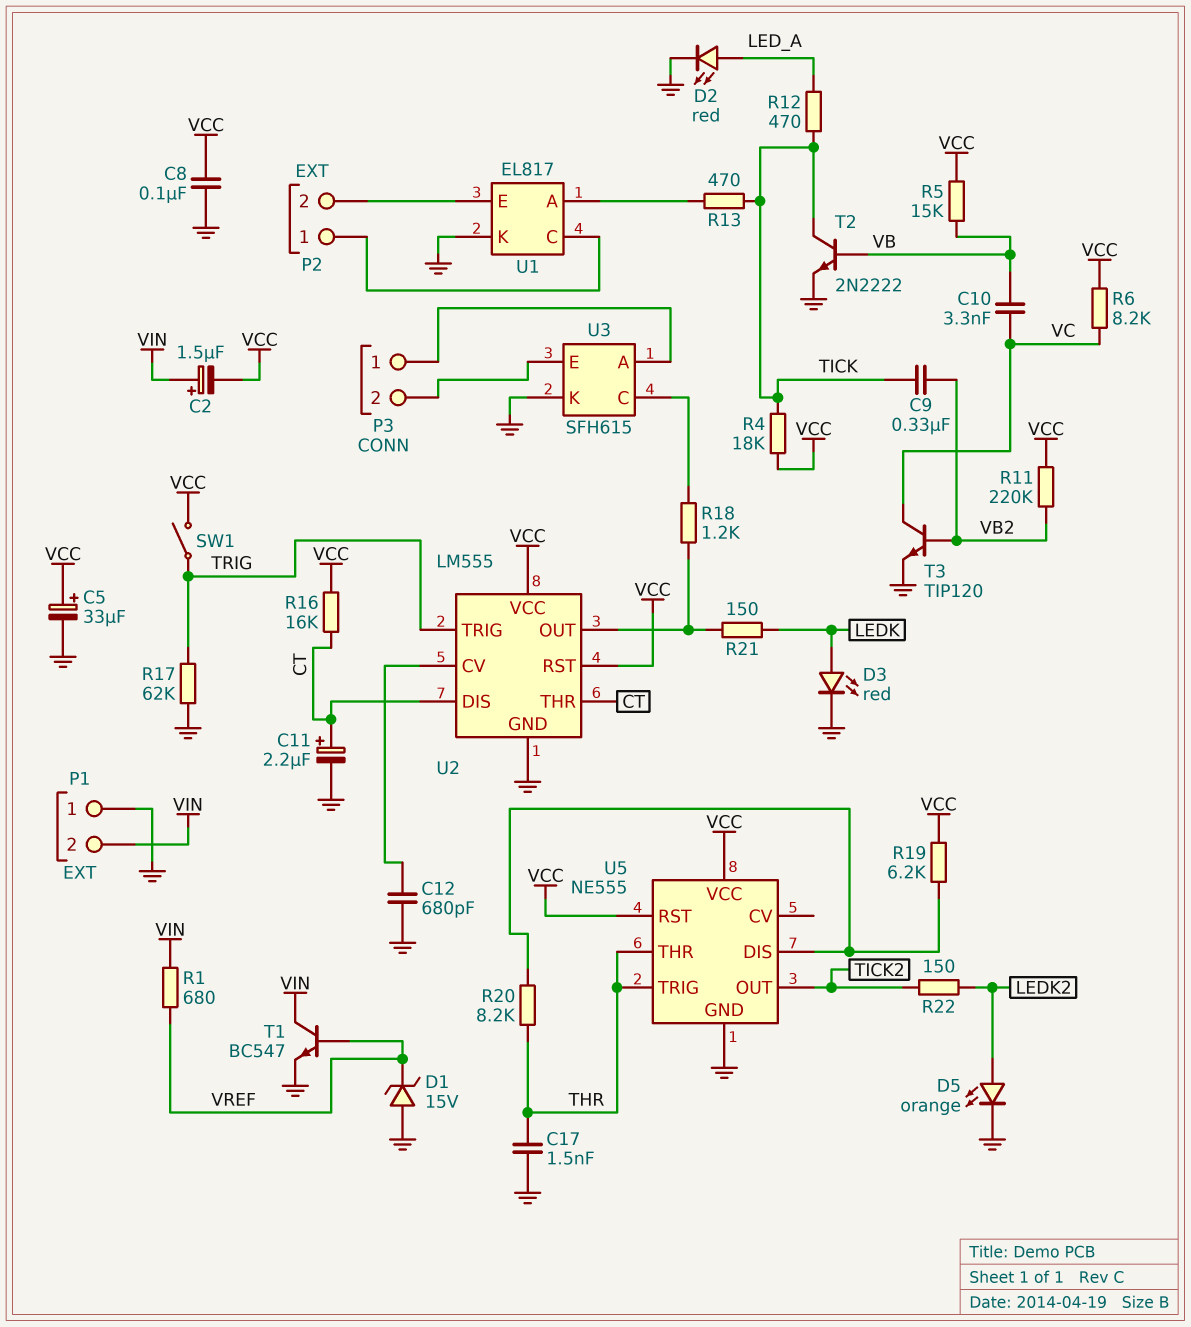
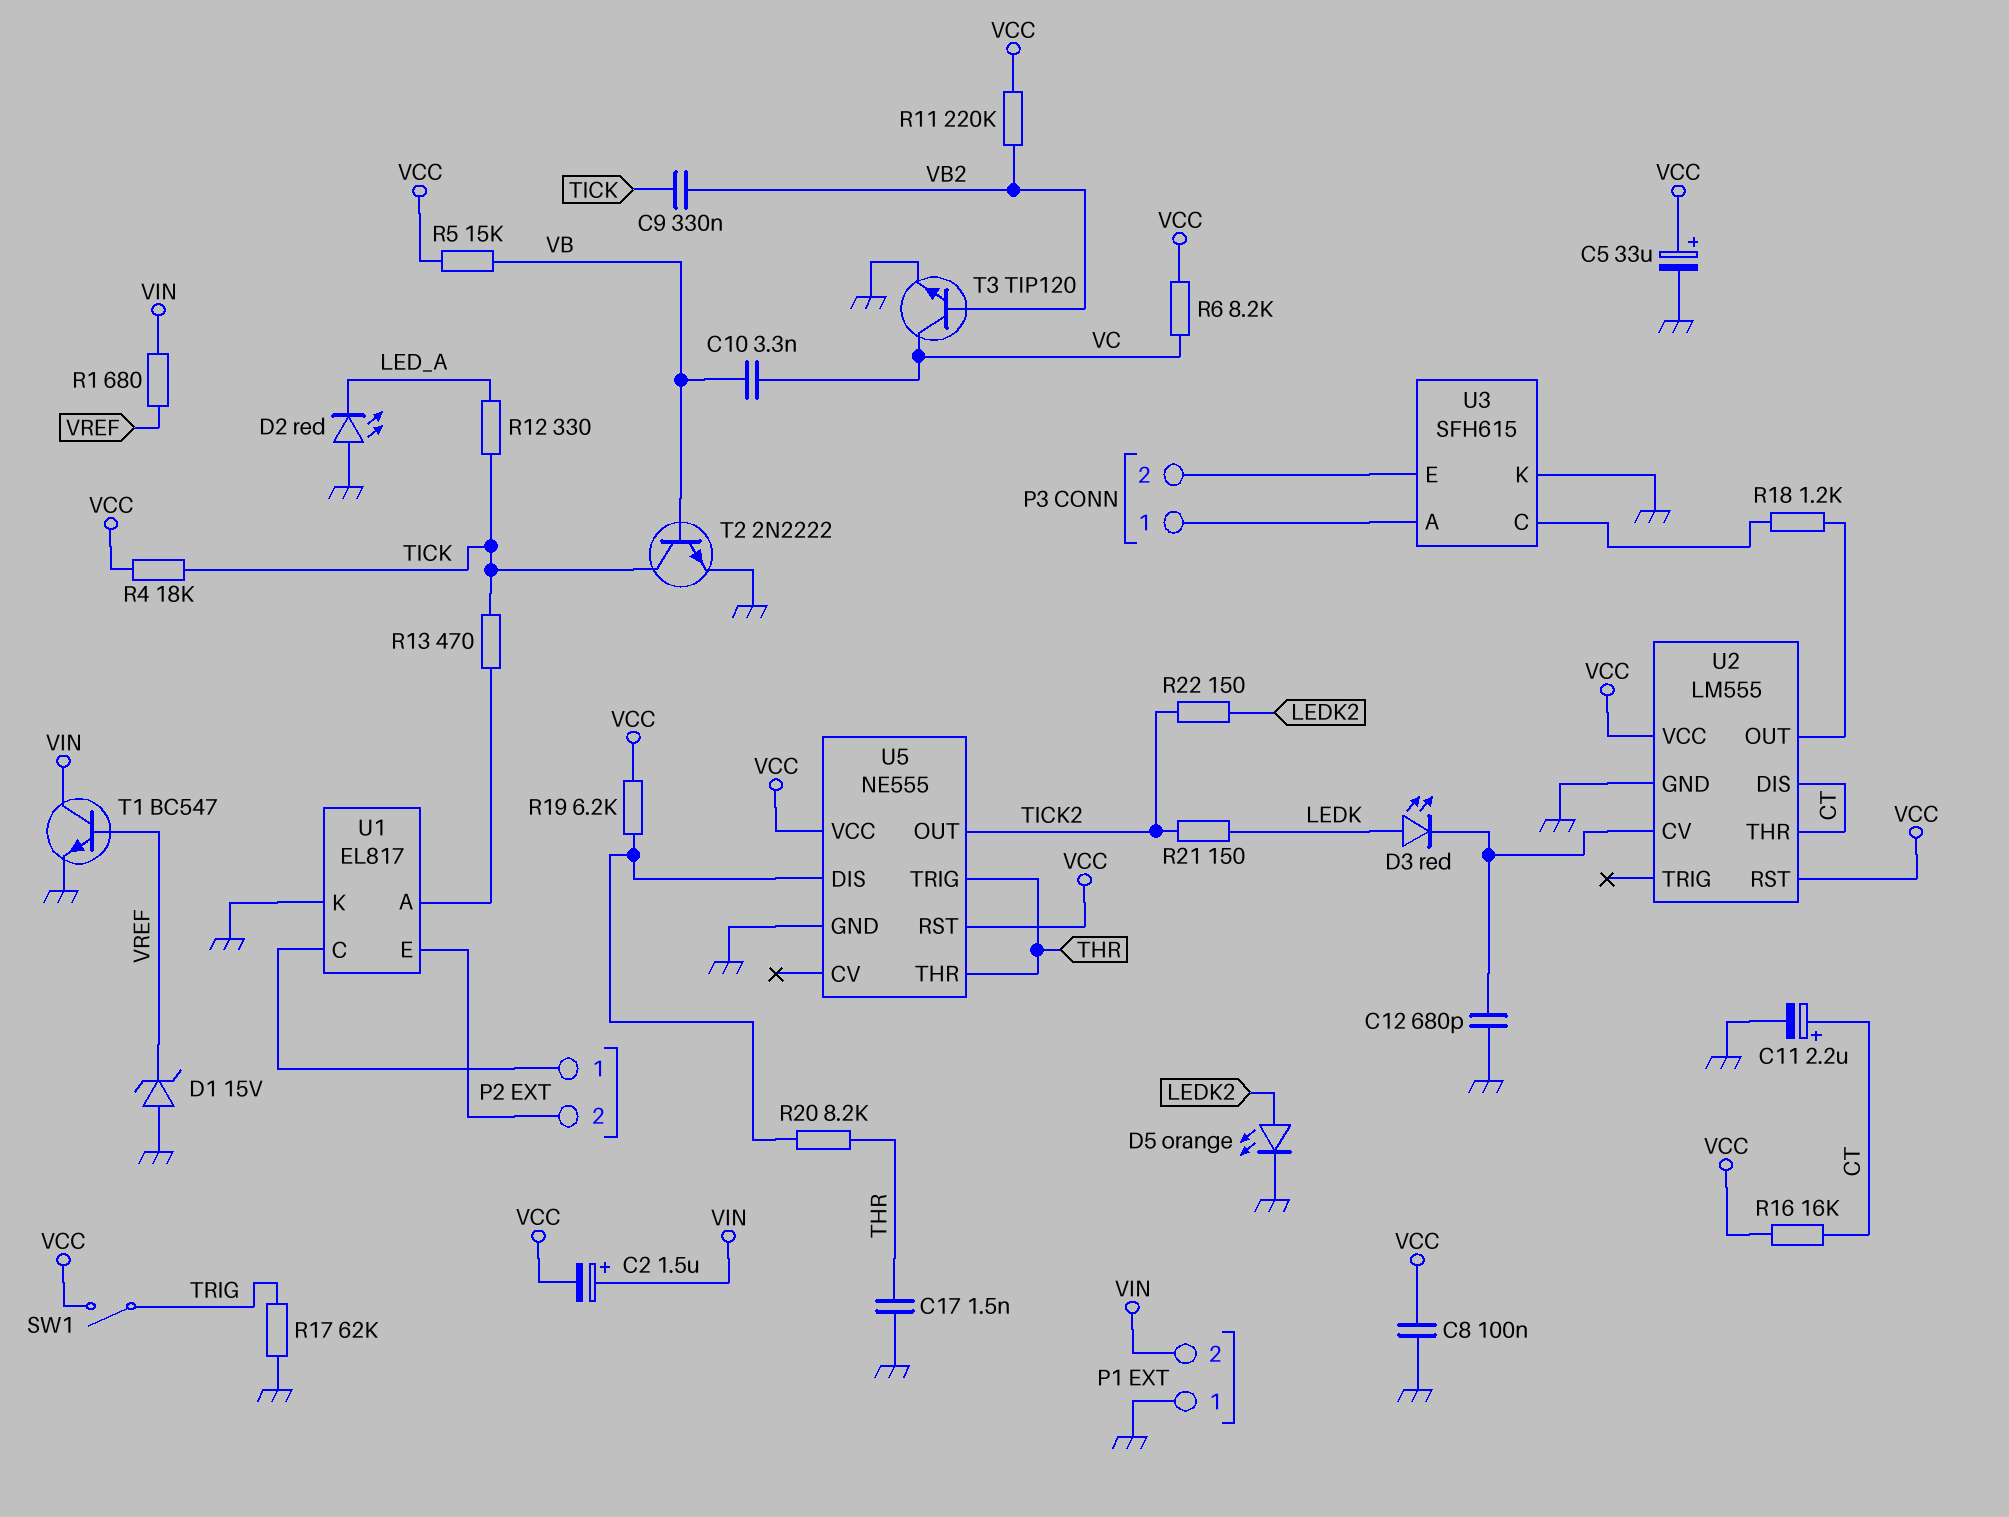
D2: LED red (A LED_A, K GND) -> LED red (A GND, K LED_A)
D3: LED red (A LEDK, K GND) -> LED red (A LEDK, K U2/CV)
R12: 470 (LED_A, TICK) -> 330 (LED_A, TICK)
R21: 150 (LEDK, U2/OUT) -> 150 (LEDK, TICK2)
U2 pin TRIG: TRIG -> none

